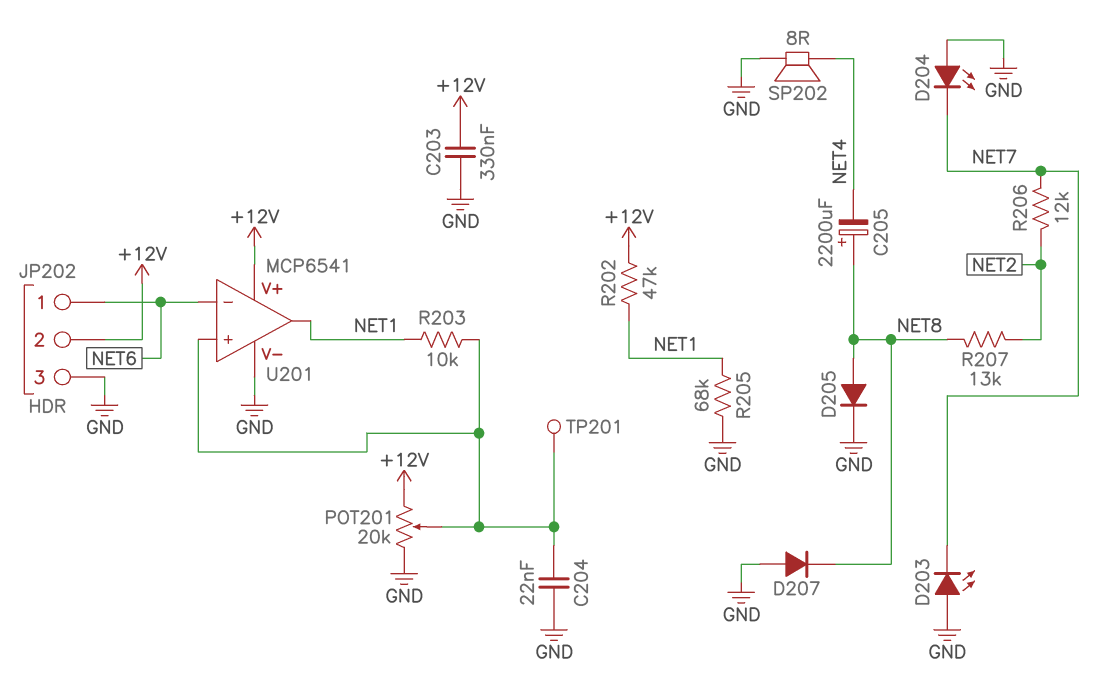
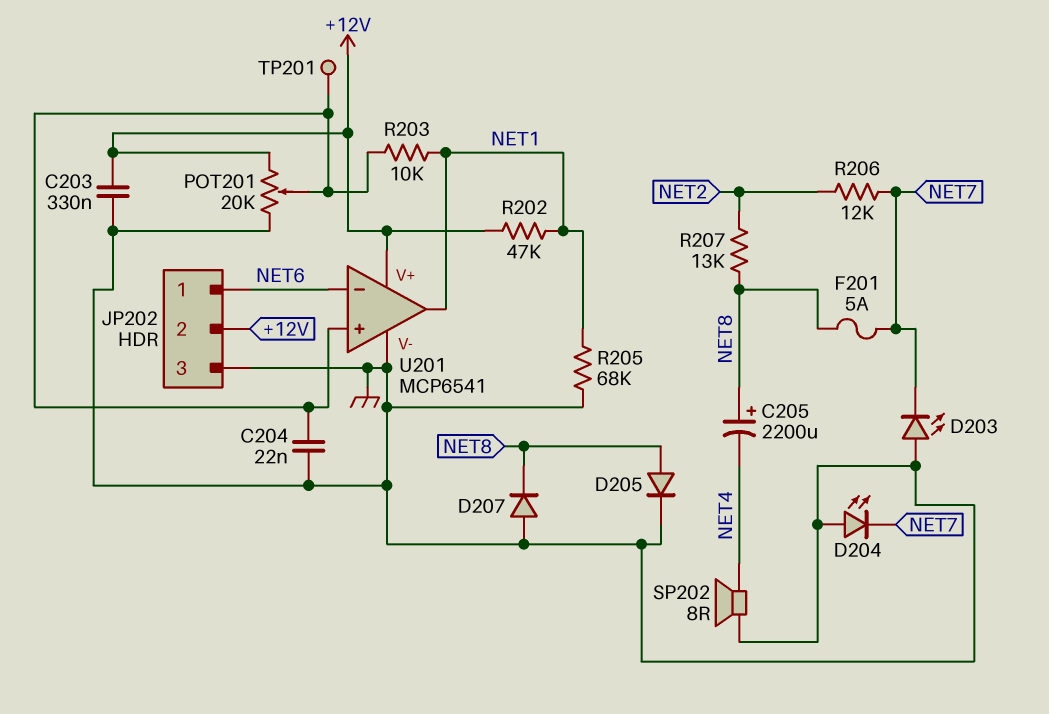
F201: none -> 5A (NET7, NET8)

